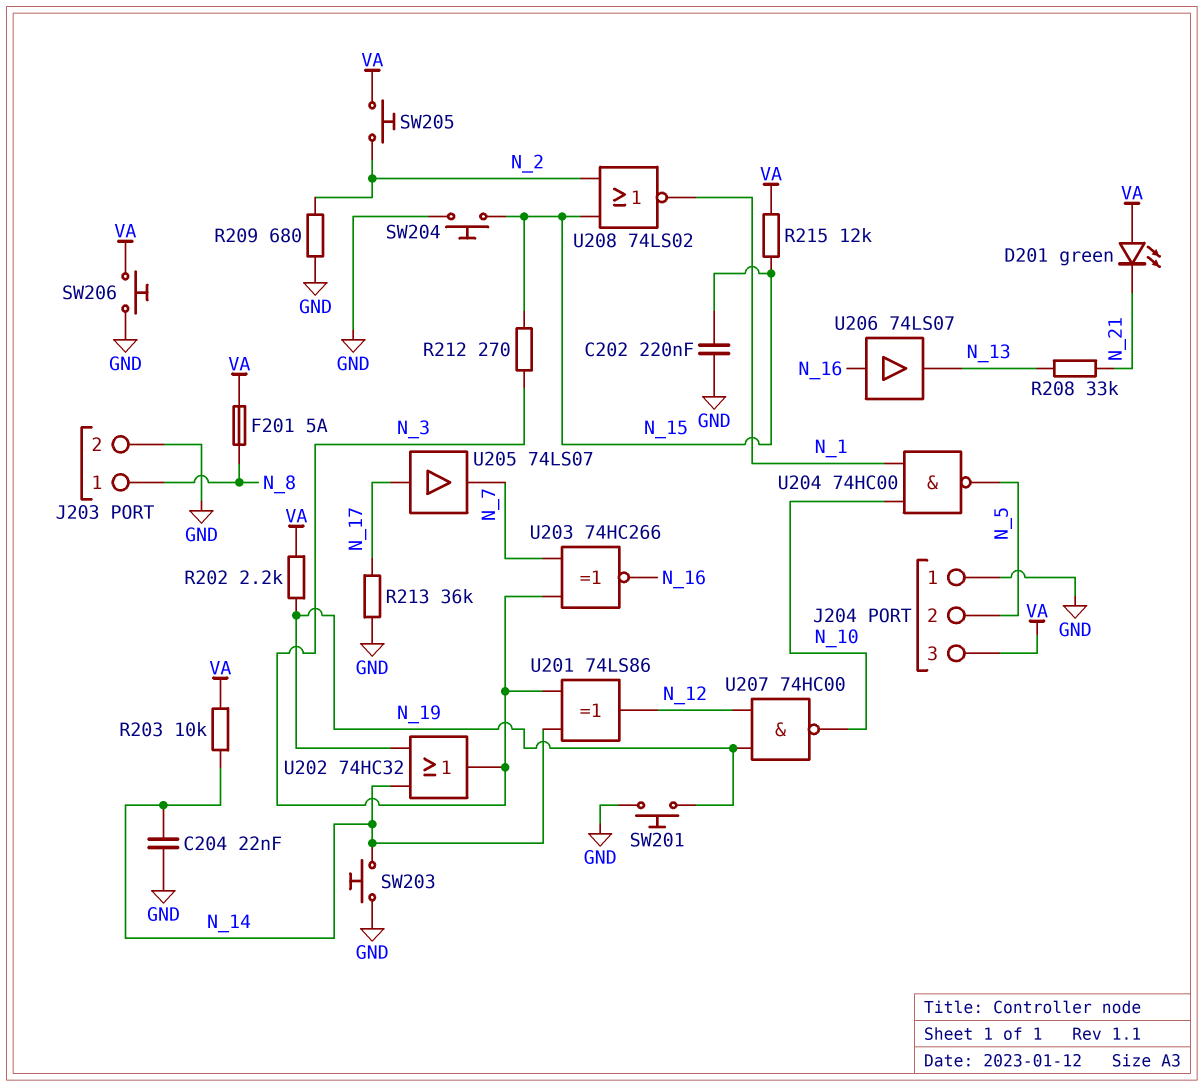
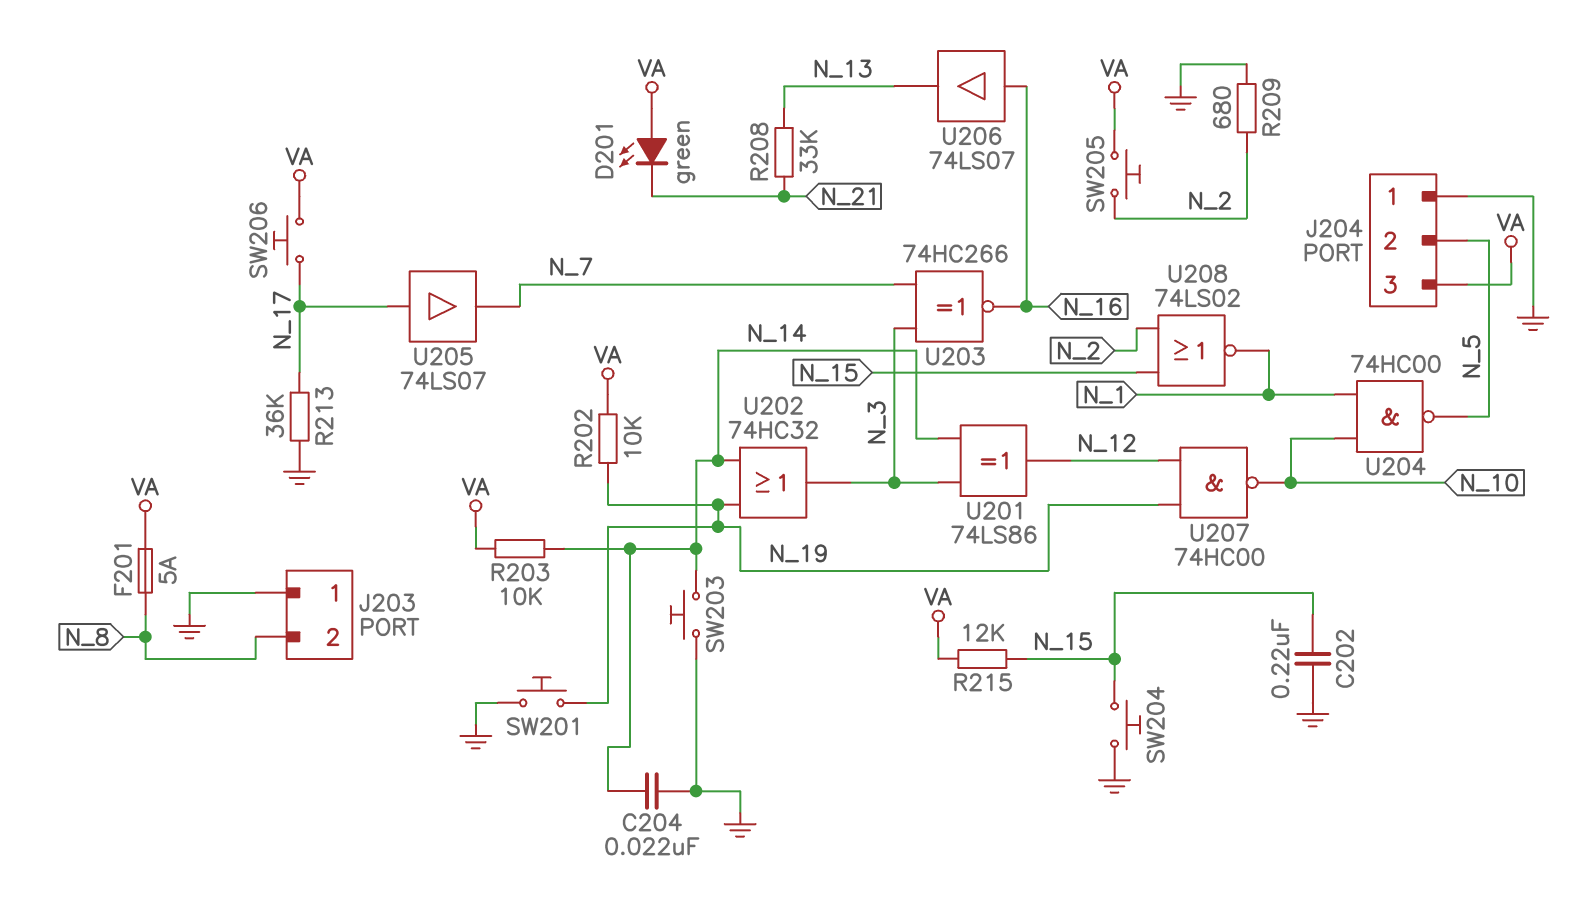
J203 pin 1: N_8 -> GND
J203 pin 2: GND -> N_8
R202: 2.2k (N_19, VA) -> 10k (N_19, VA)
R212: 270 (N_3, N_15) -> none
SW206: button (GND, VA) -> button (N_17, VA)

